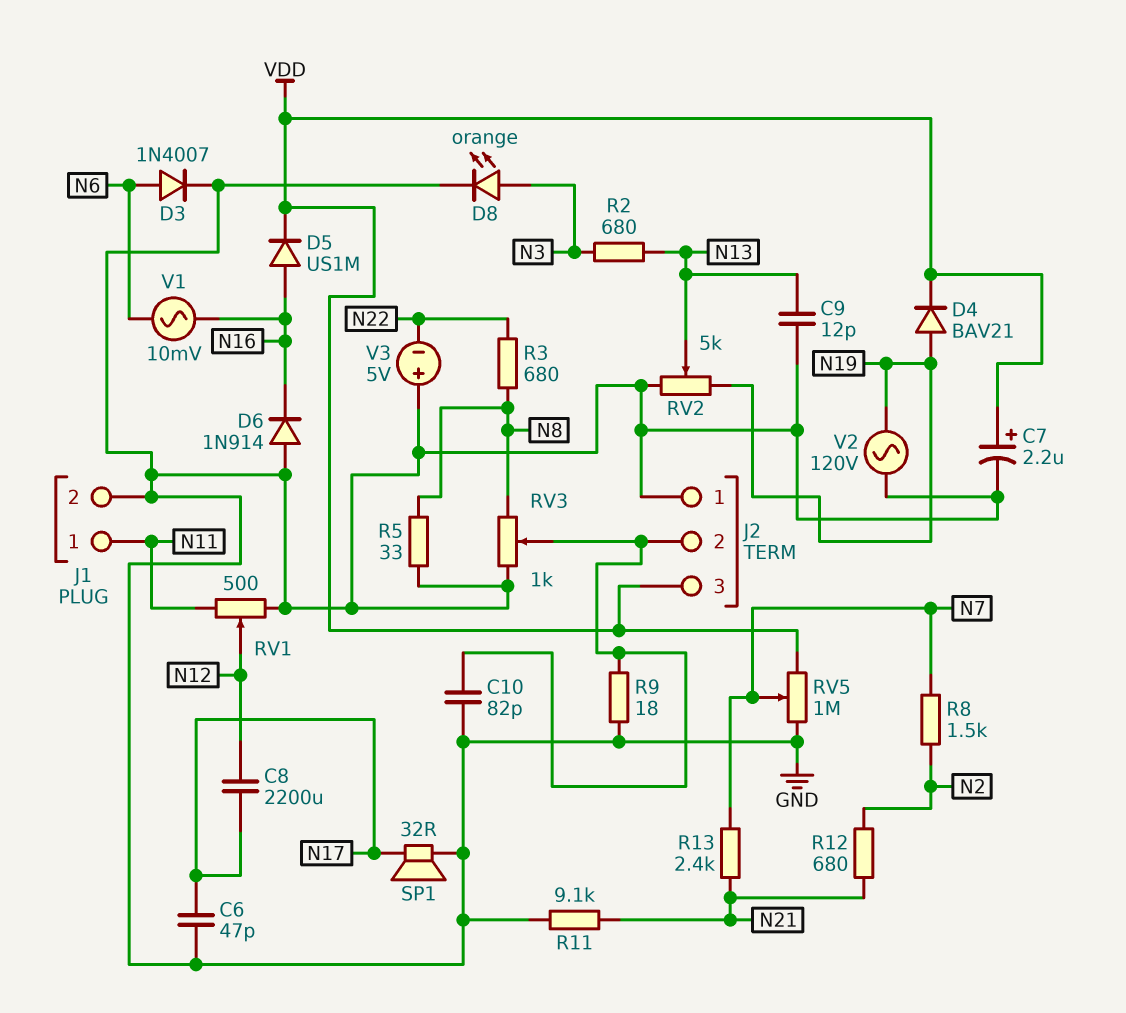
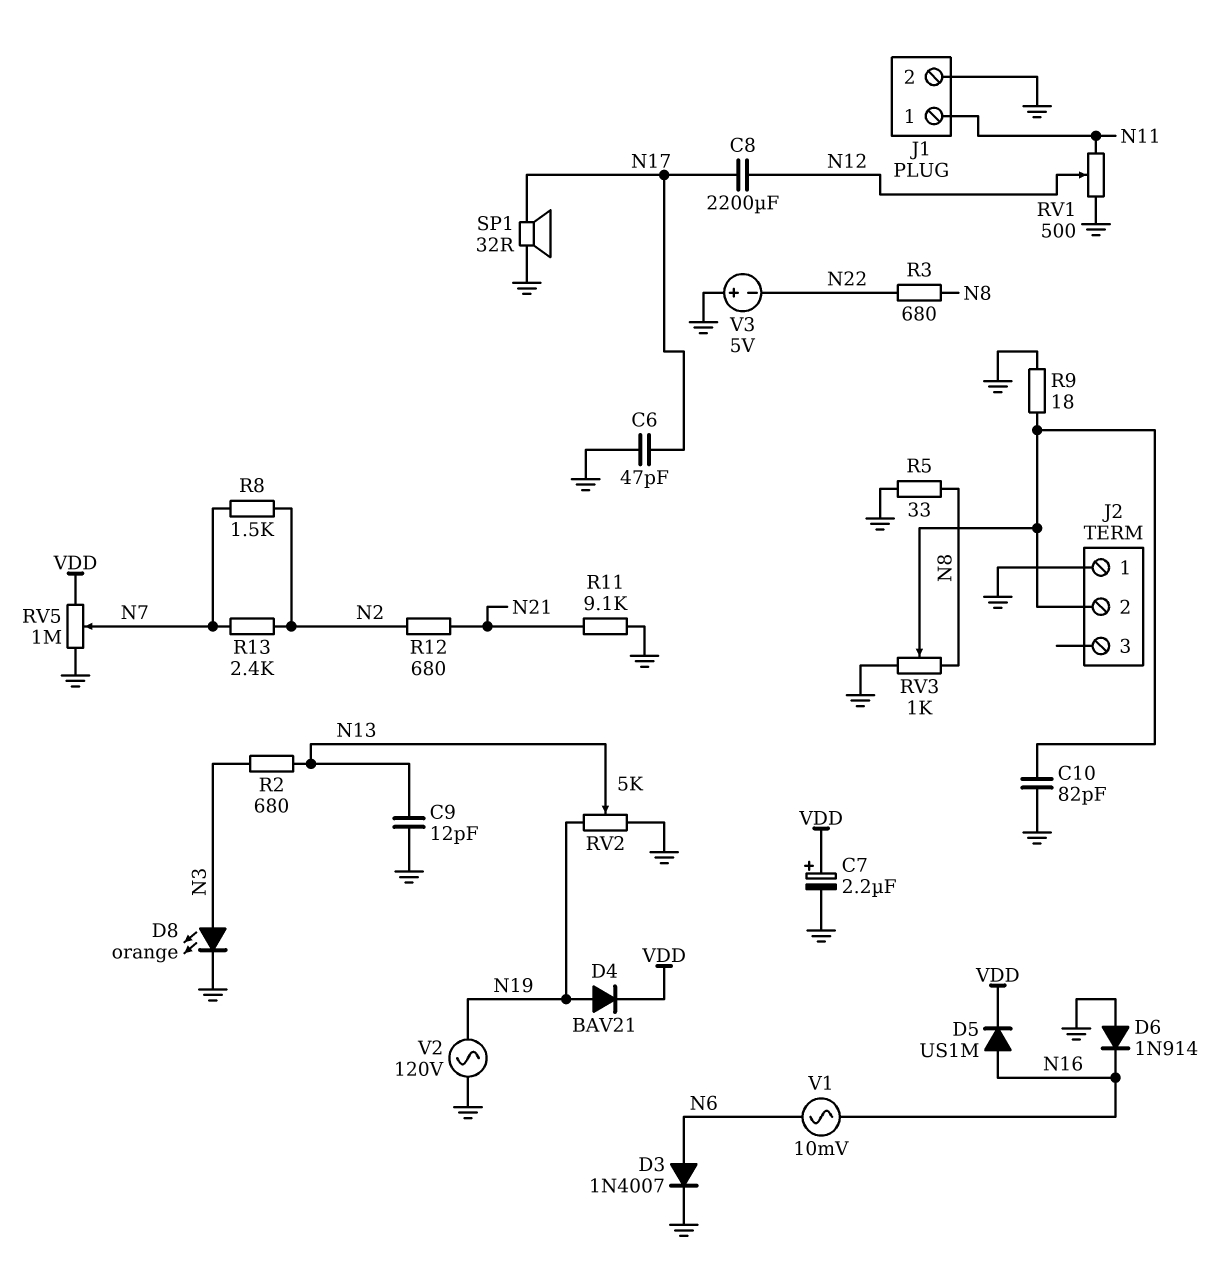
J2 pin 3: VDD -> none
R13: 2.4k (N7, N21) -> 2.4k (N2, N7)

